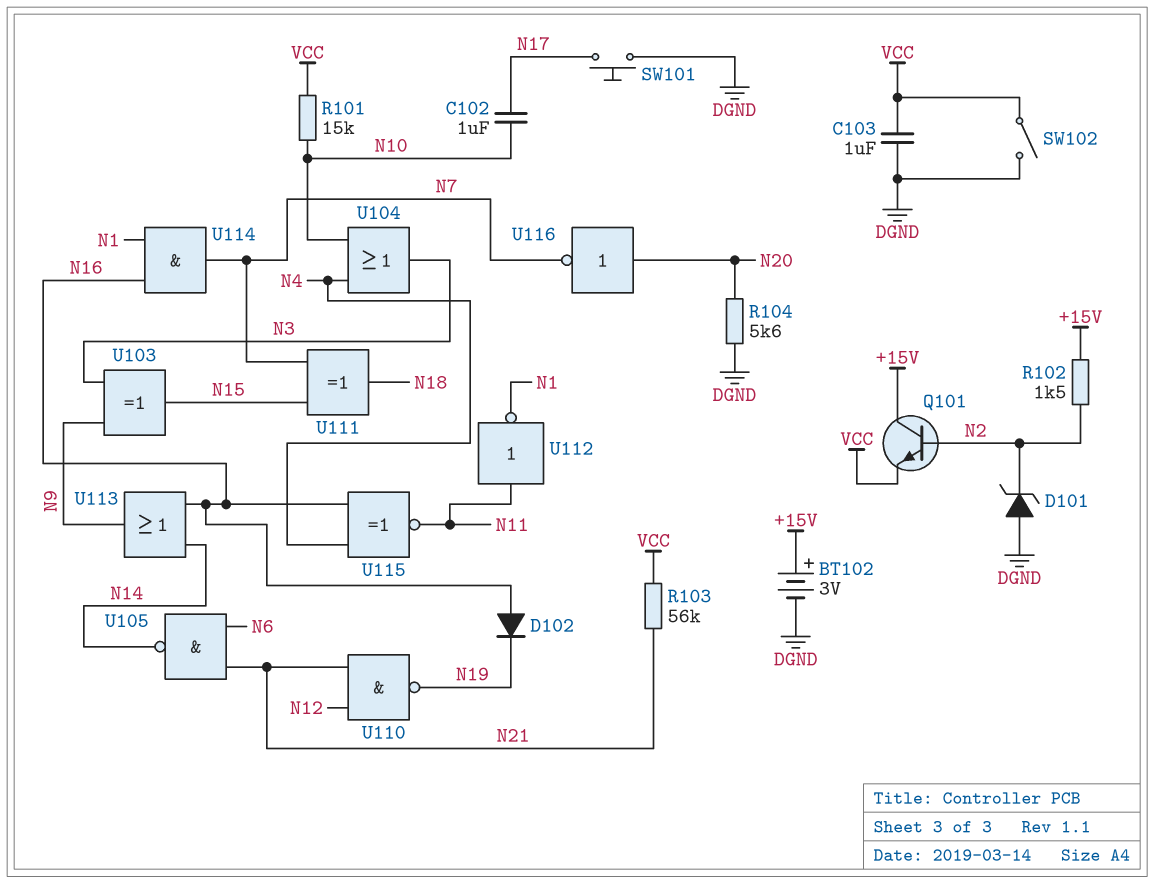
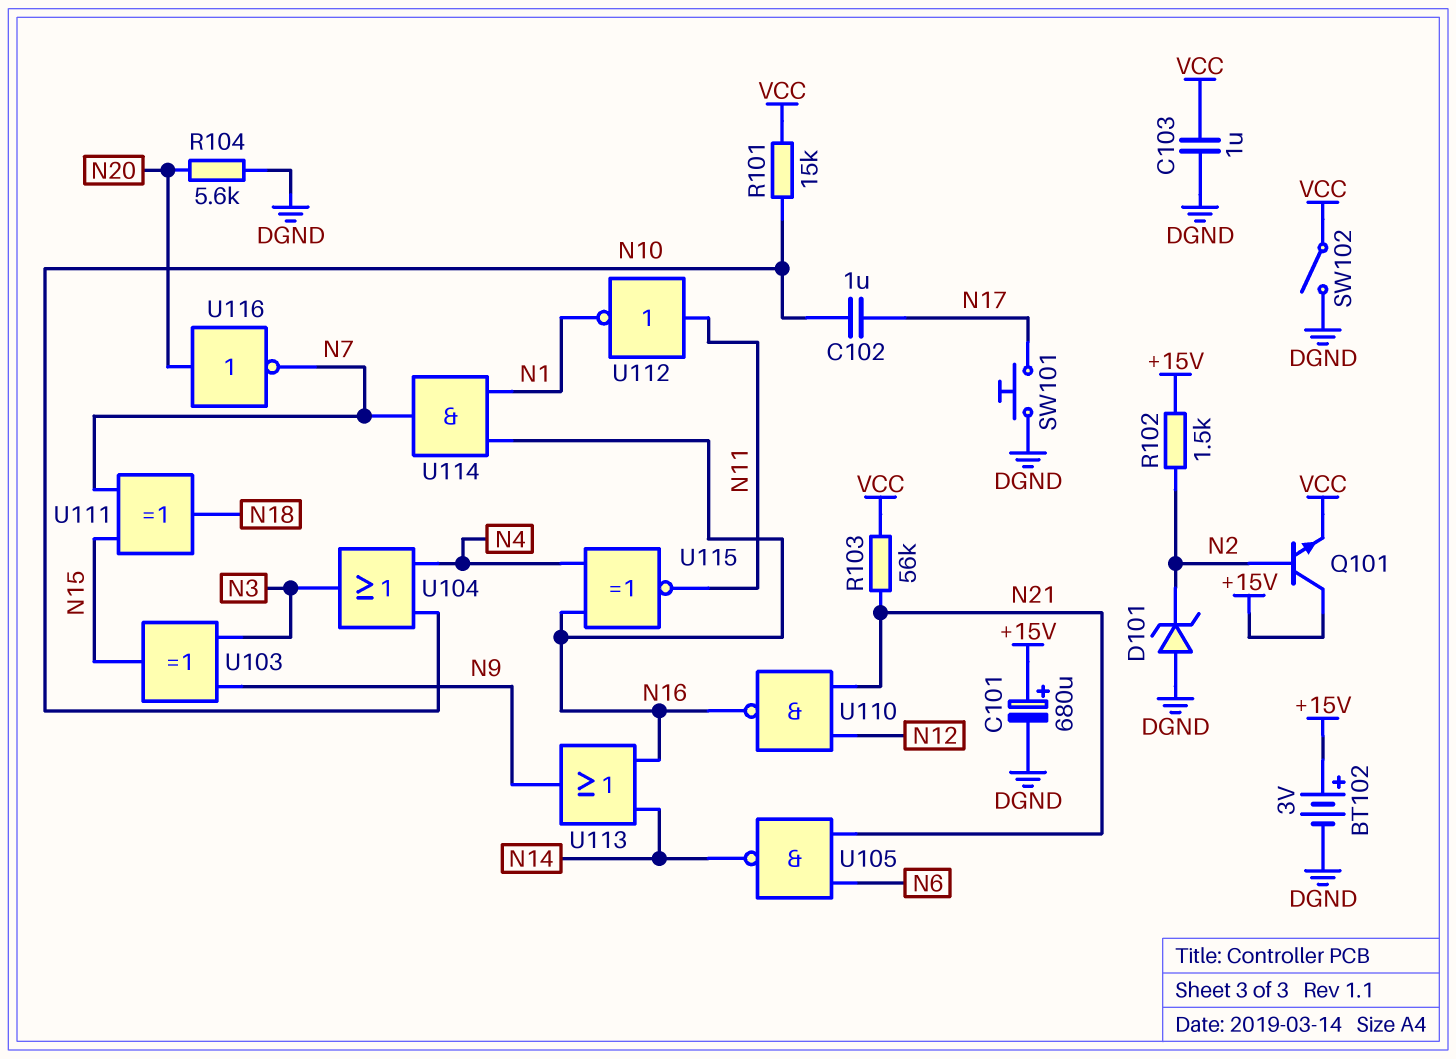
C101: none -> 680uF (plus +15V, minus DGND)
D102: diode (A N16, K N19) -> none
U110: NAND (in N12, in N21, out N19) -> NAND (in N12, in N21, out N16)

